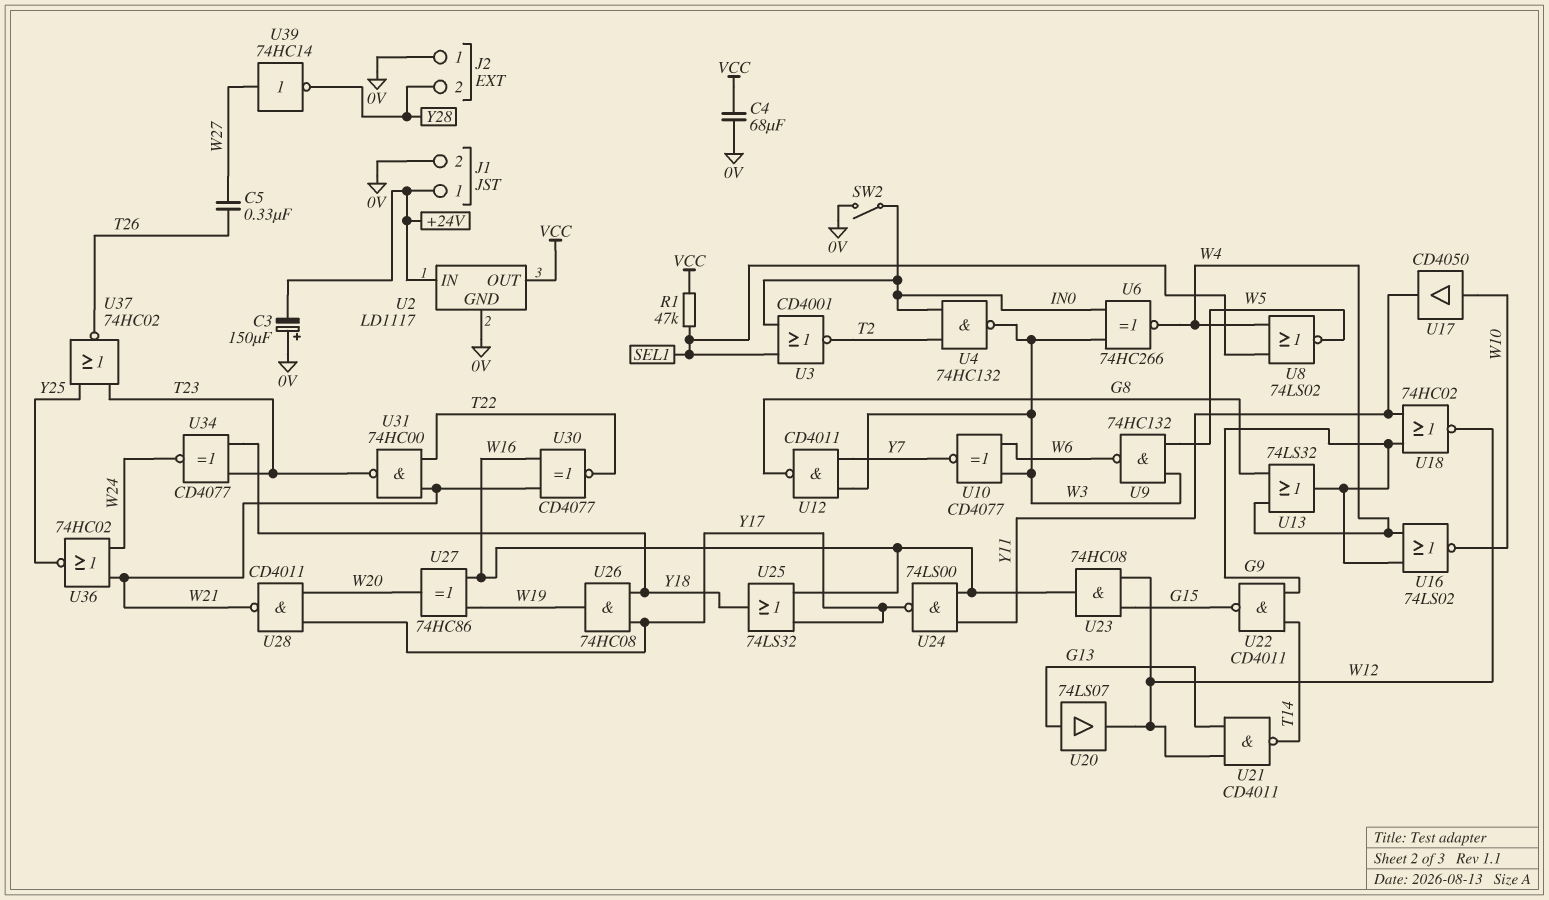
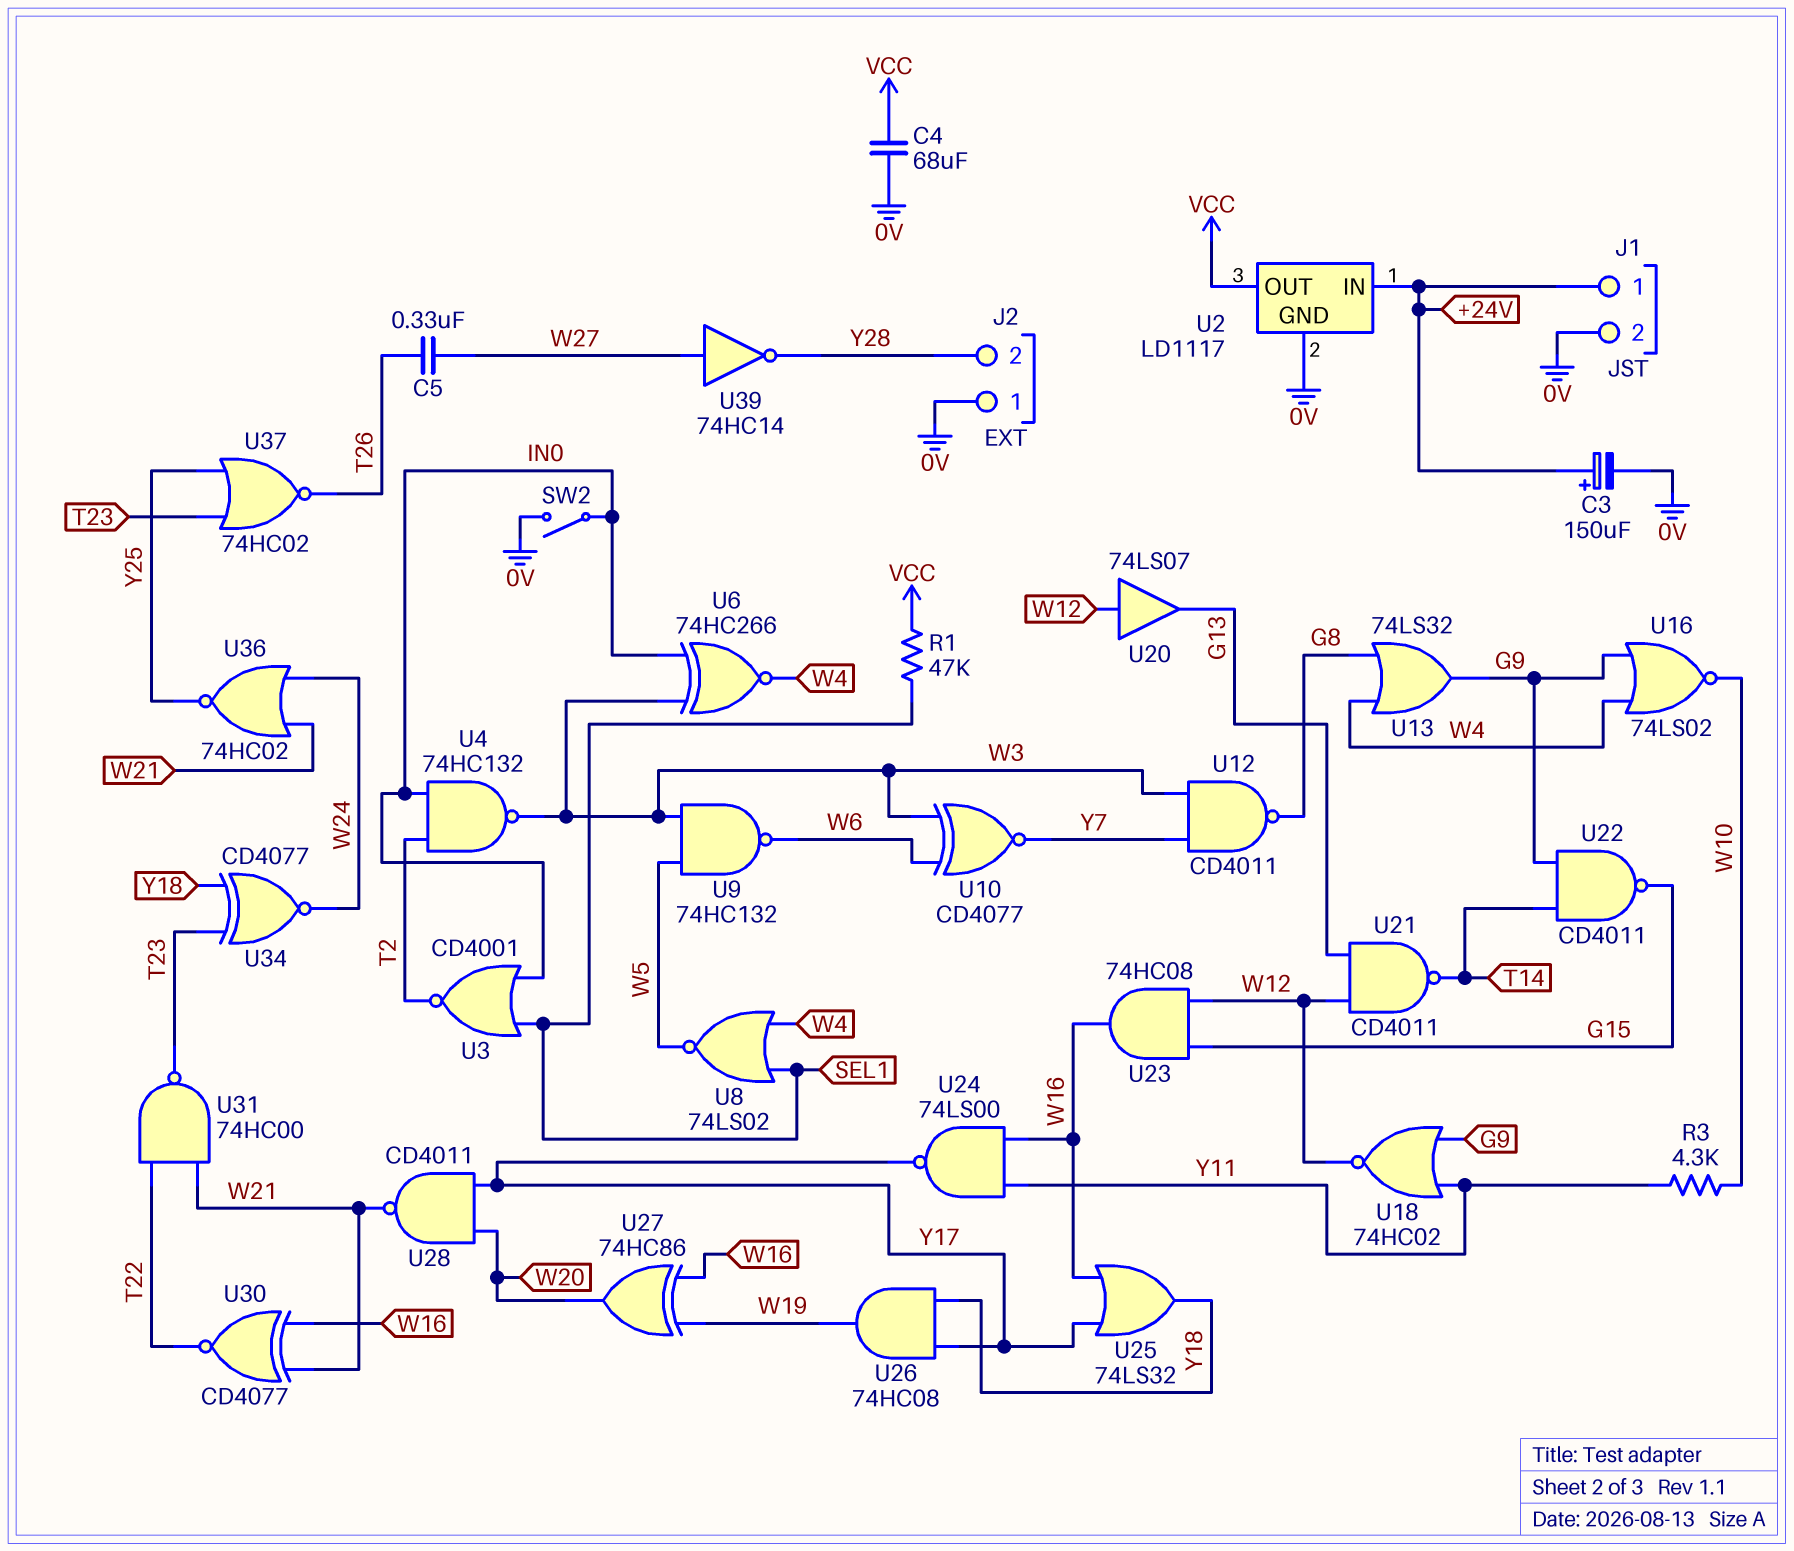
C3: 150uF (plus 0V, minus +24V) -> 150uF (plus +24V, minus 0V)
R3: none -> 4.3k (W10, Y11)
U17: buffer CD4050 (in W10, out Y11) -> none
U20: buffer 74LS07 (in G13, out W12) -> buffer 74LS07 (in W12, out G13)

